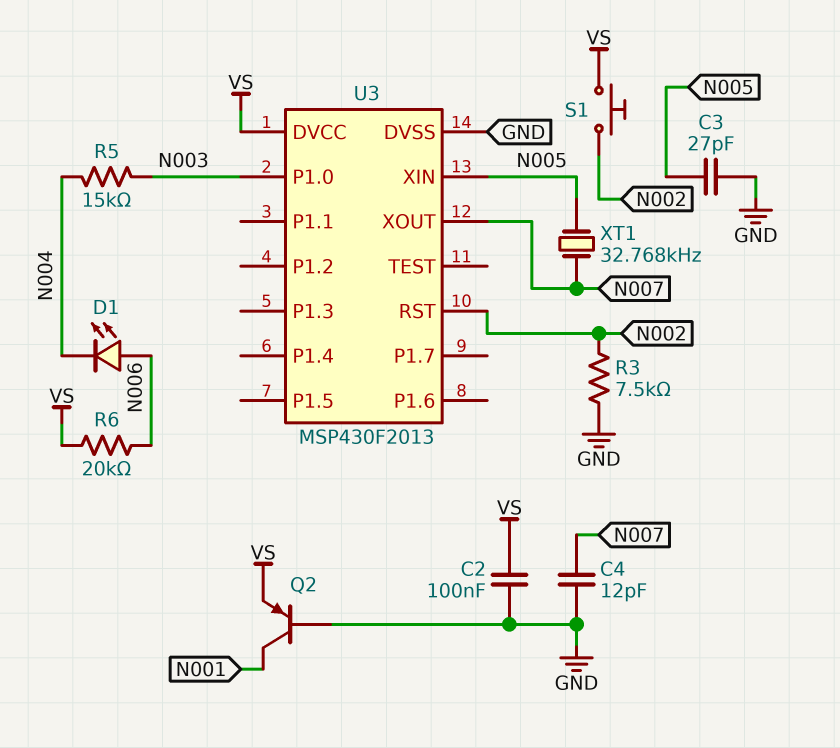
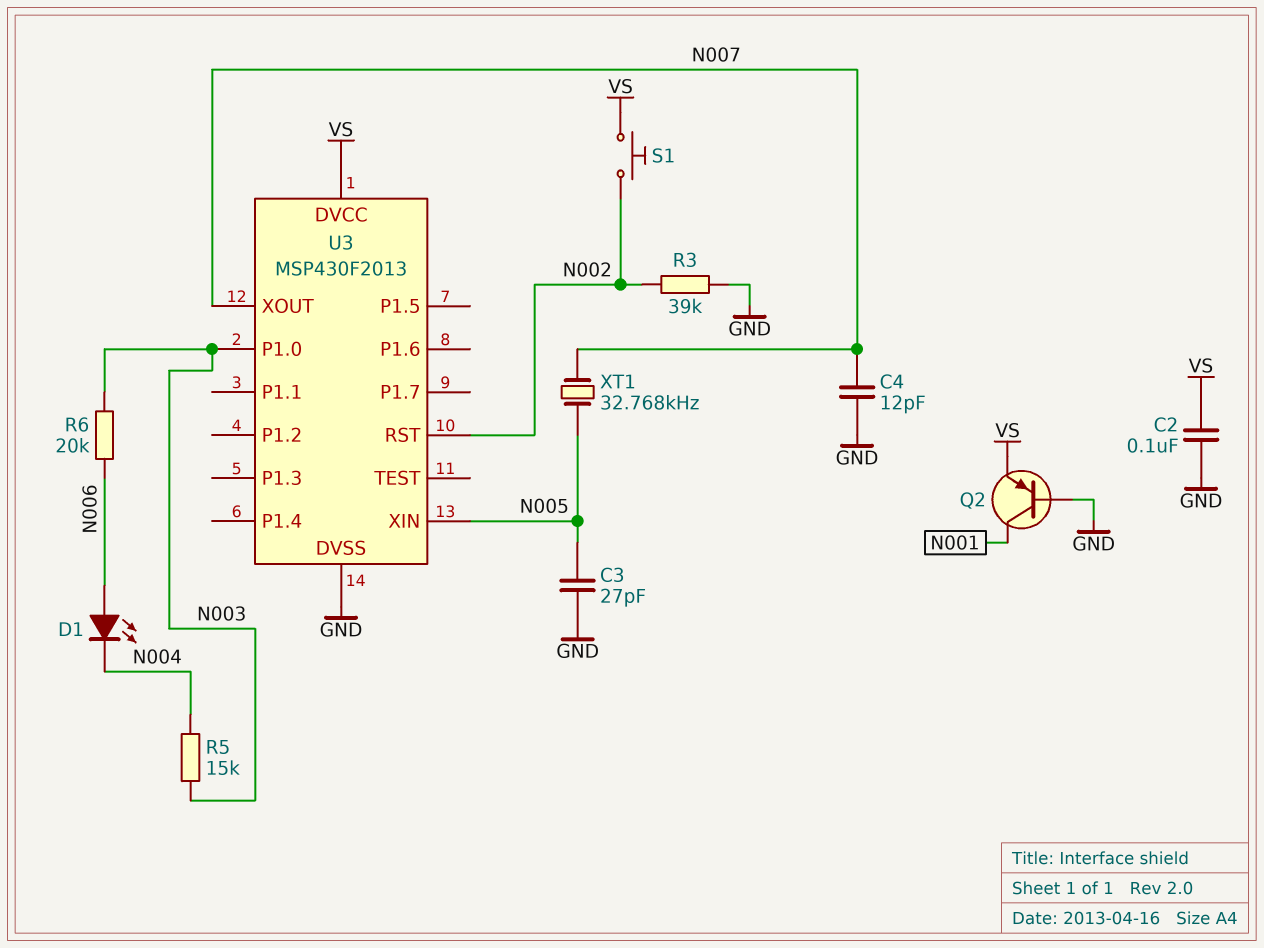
R3: 7.5k (GND, N002) -> 39k (GND, N002)
R6: 20k (N006, VS) -> 20k (N003, N006)

